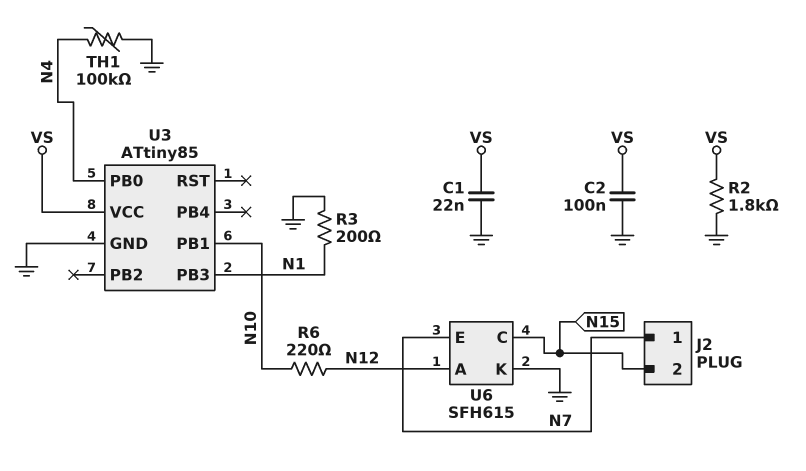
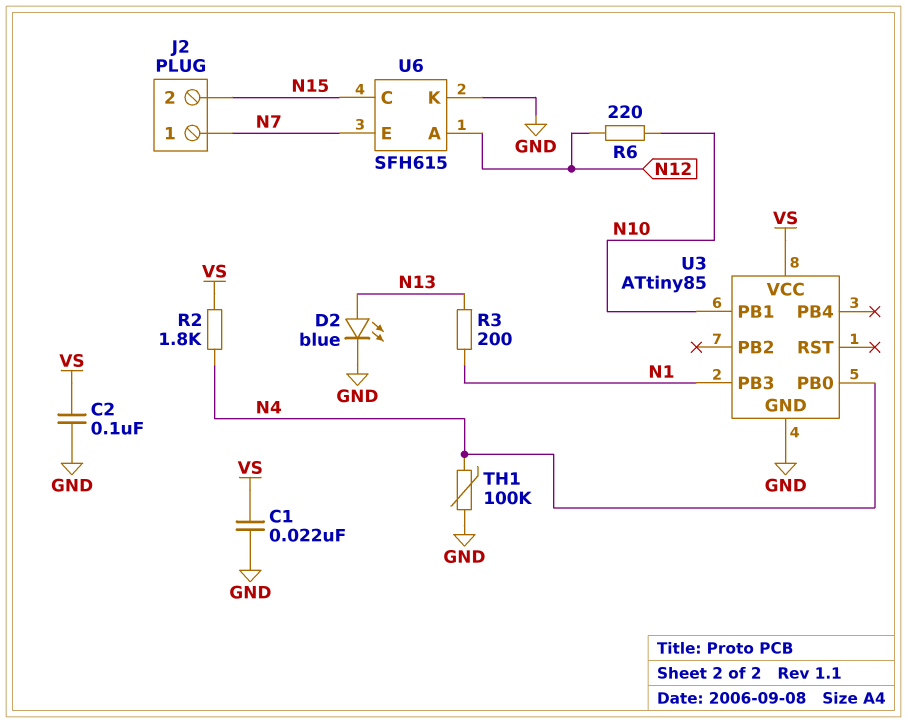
D2: none -> LED blue (A N13, K GND)
R2: 1.8k (GND, VS) -> 1.8k (N4, VS)
R3: 200 (GND, N1) -> 200 (N1, N13)

